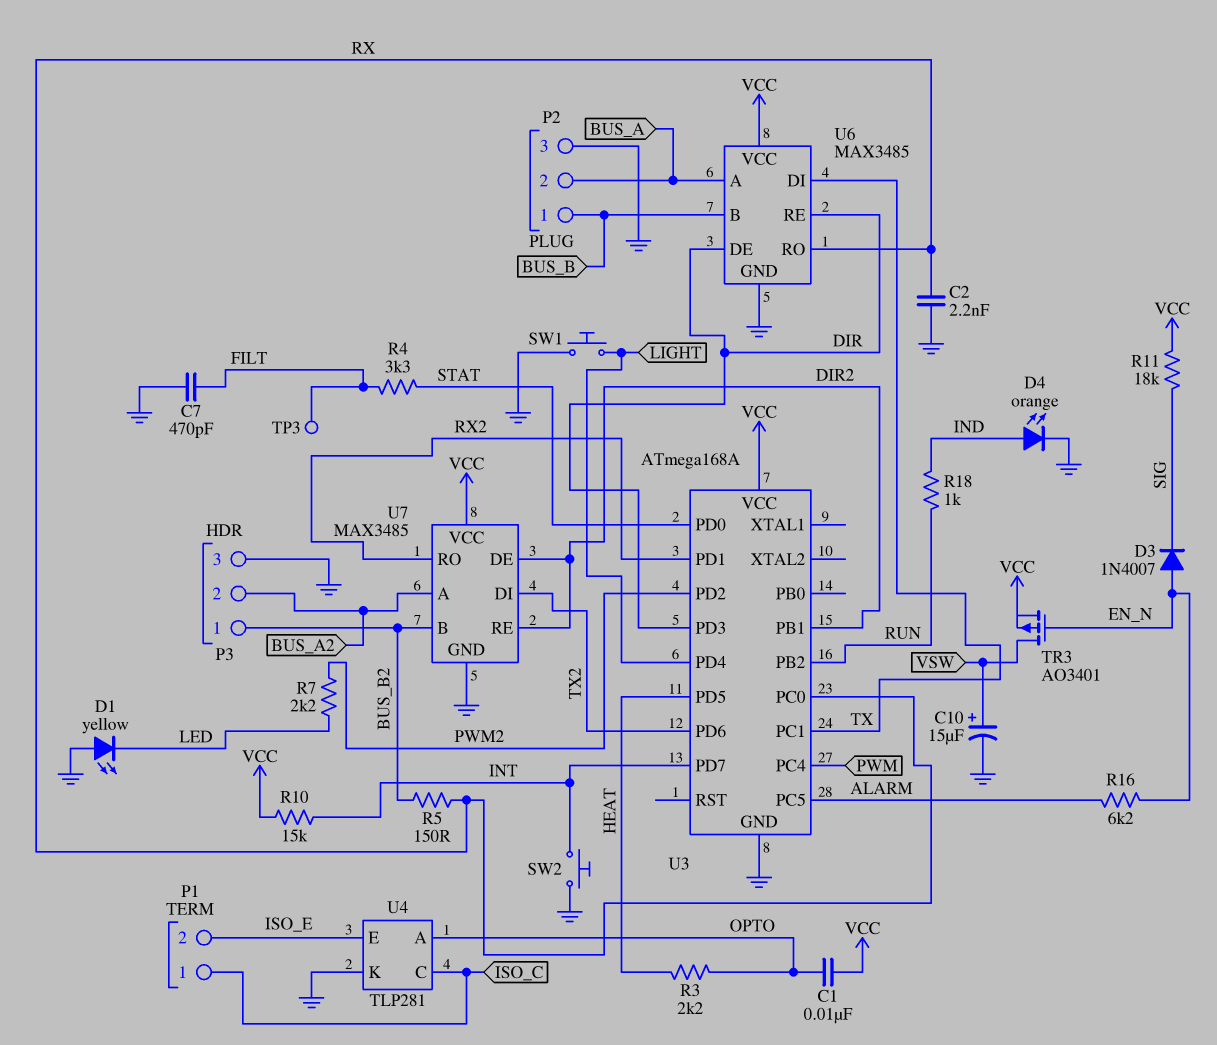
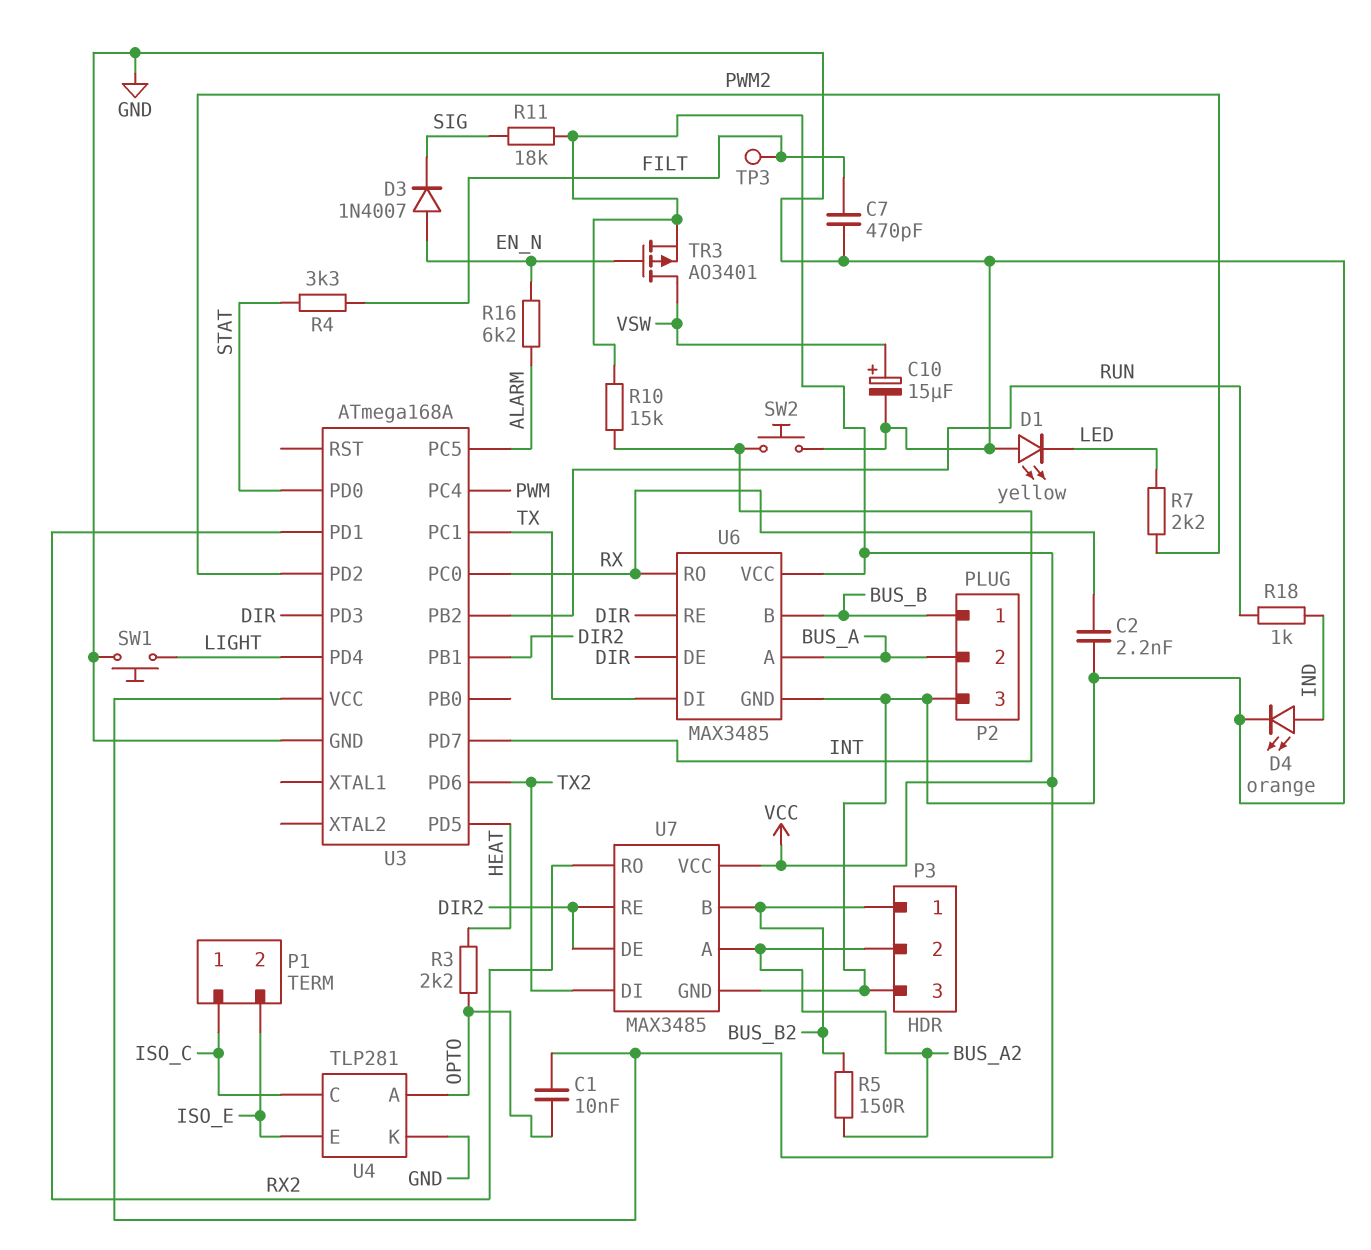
R5: 150 (BUS_B2, RX) -> 150 (BUS_A2, BUS_B2)

